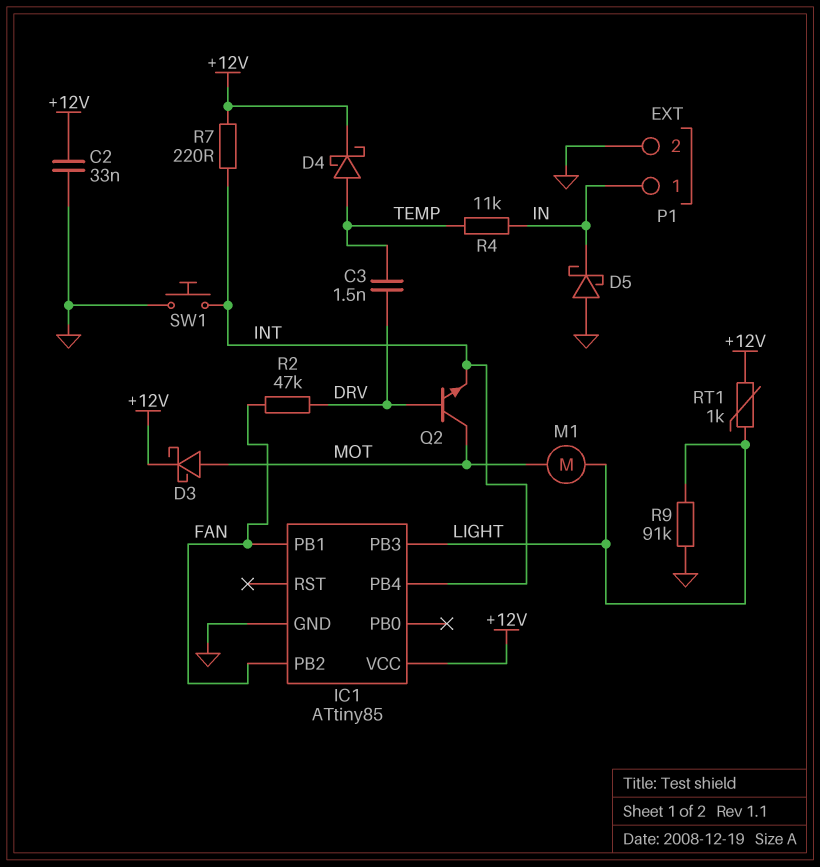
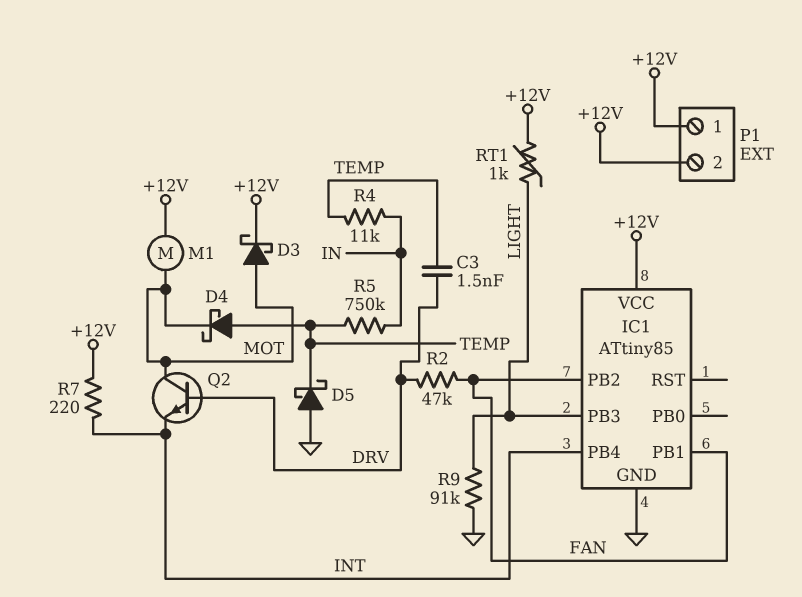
C2: 33nF (+12V, GND) -> none
D4: schottky (A TEMP, K +12V) -> schottky (A TEMP, K MOT)
D5: schottky (A GND, K IN) -> schottky (A GND, K TEMP)
M1: motor (LIGHT, MOT) -> motor (+12V, MOT)
P1 pin 1: IN -> +12V
P1 pin 2: GND -> +12V
R5: none -> 750k (IN, TEMP)
SW1: button (GND, INT) -> none

